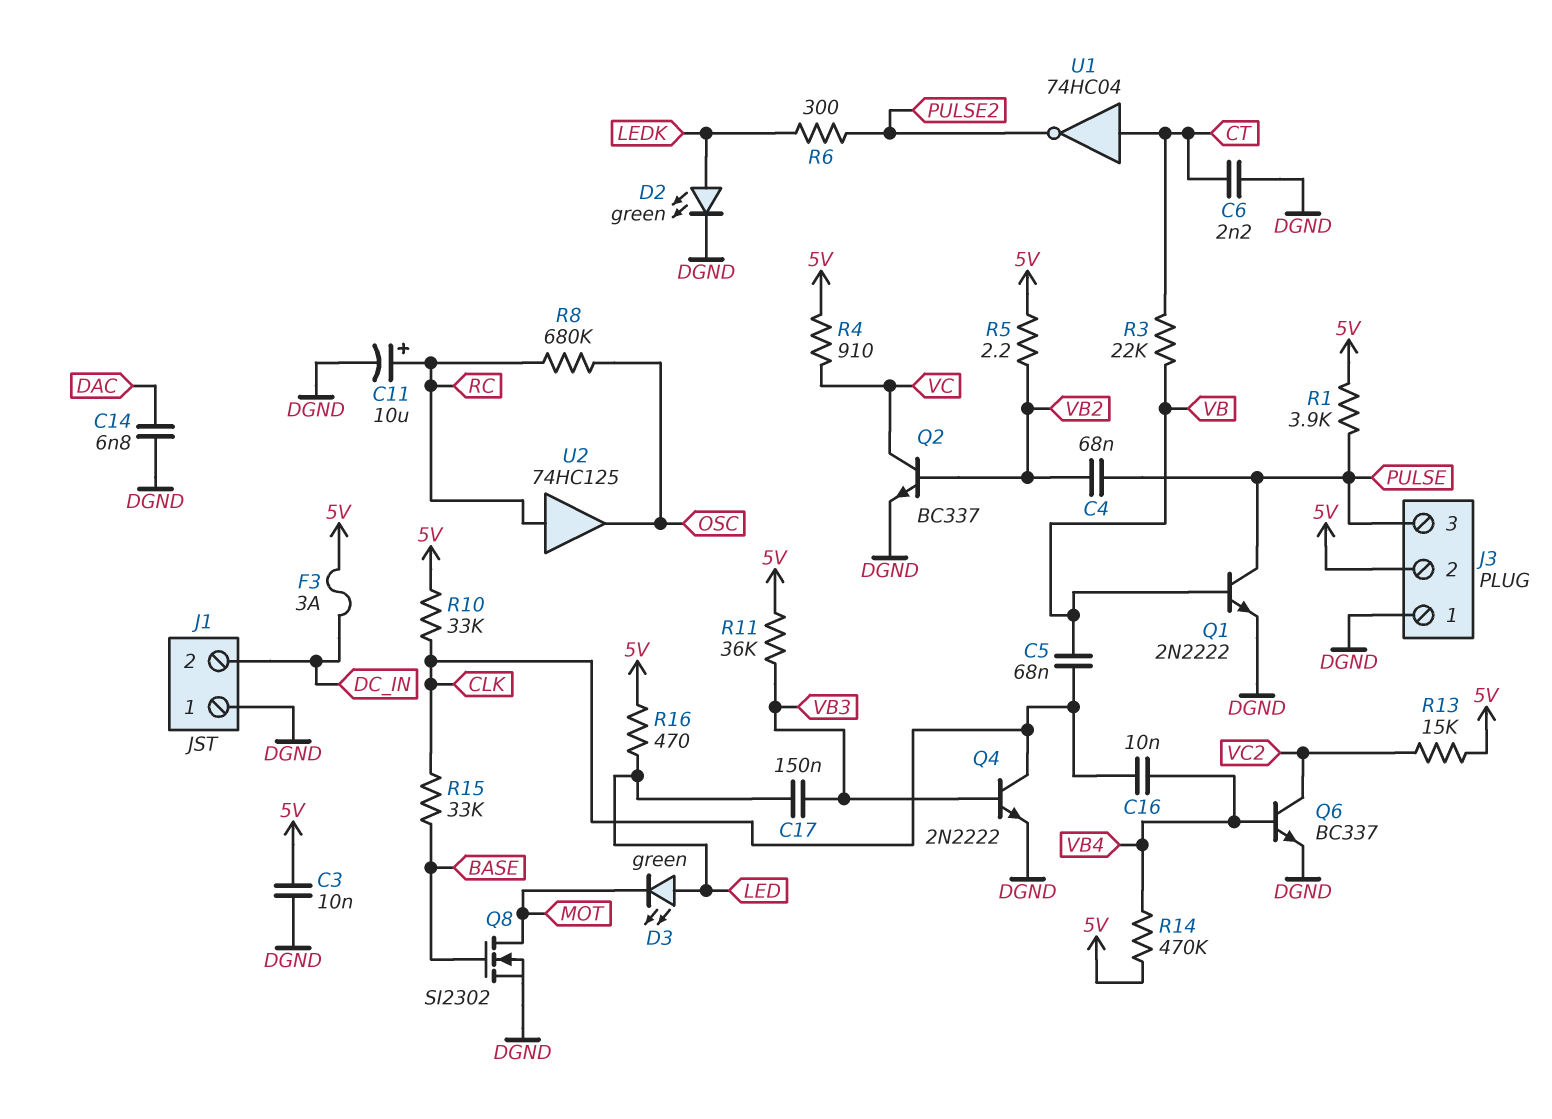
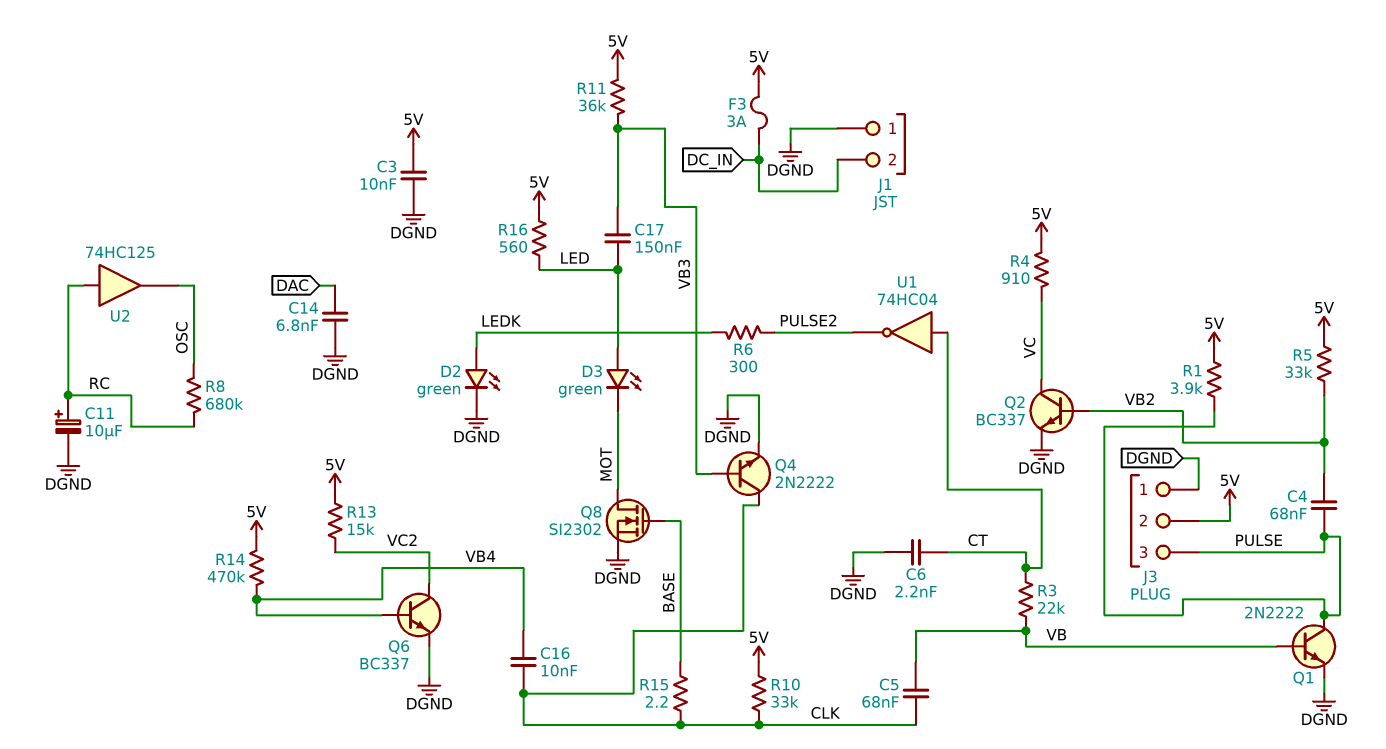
R5: 2.2 (5V, VB2) -> 33k (5V, VB2)
R15: 33k (BASE, CLK) -> 2.2 (BASE, CLK)
R16: 470 (5V, LED) -> 560 (5V, LED)

